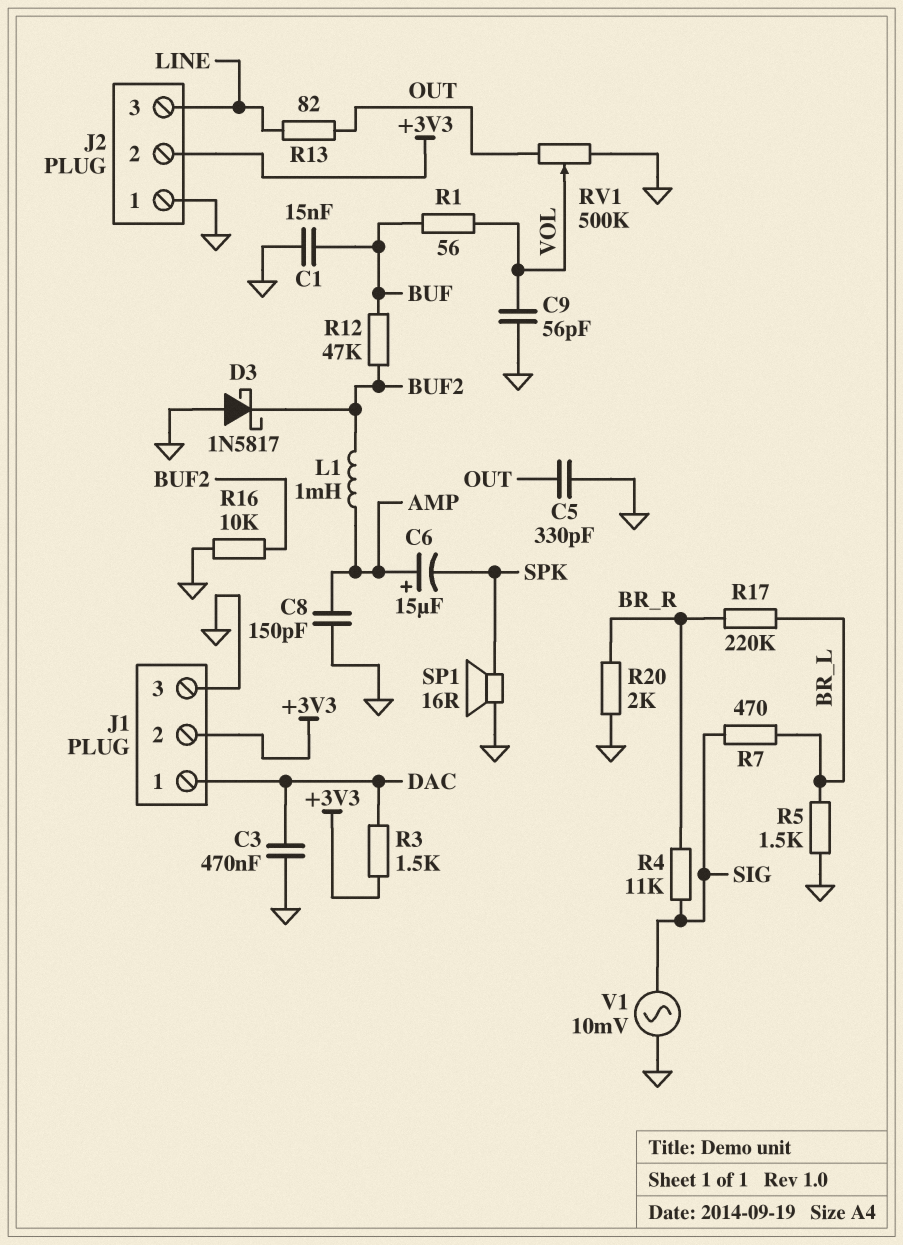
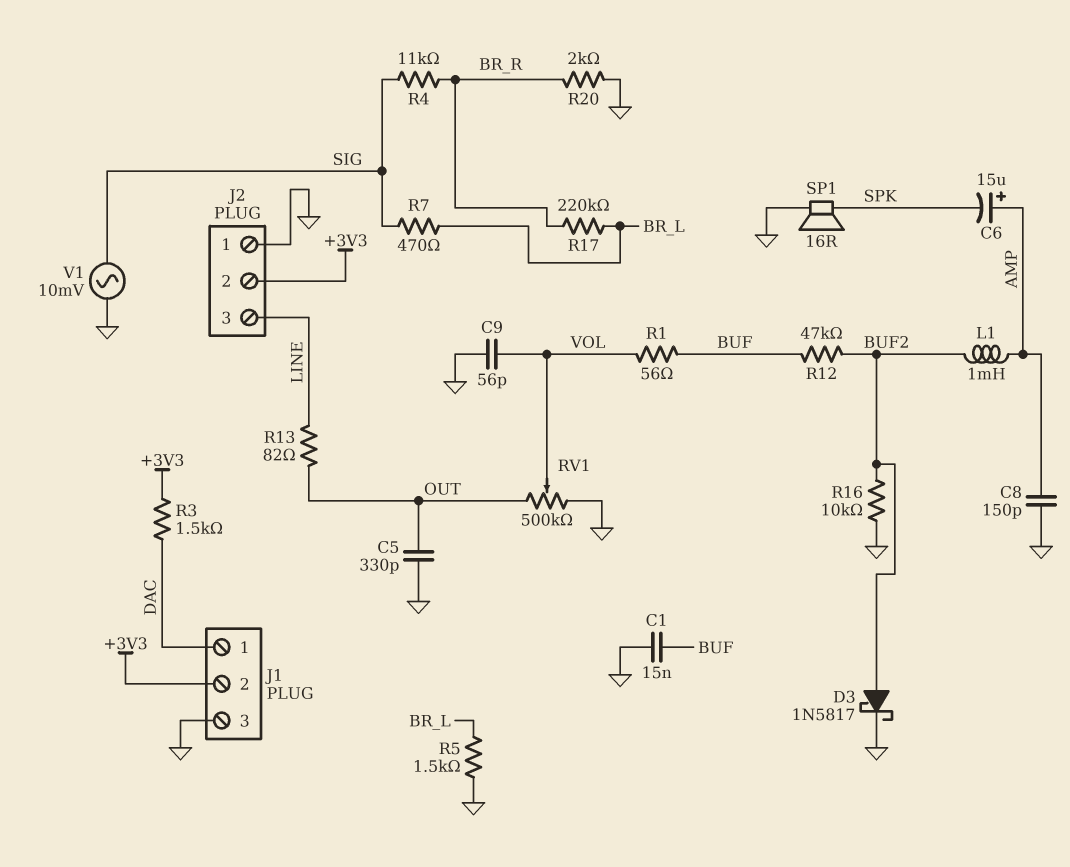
C3: 470nF (DAC, GND) -> none
D3: schottky 1N5817 (A GND, K BUF2) -> schottky 1N5817 (A BUF2, K GND)

